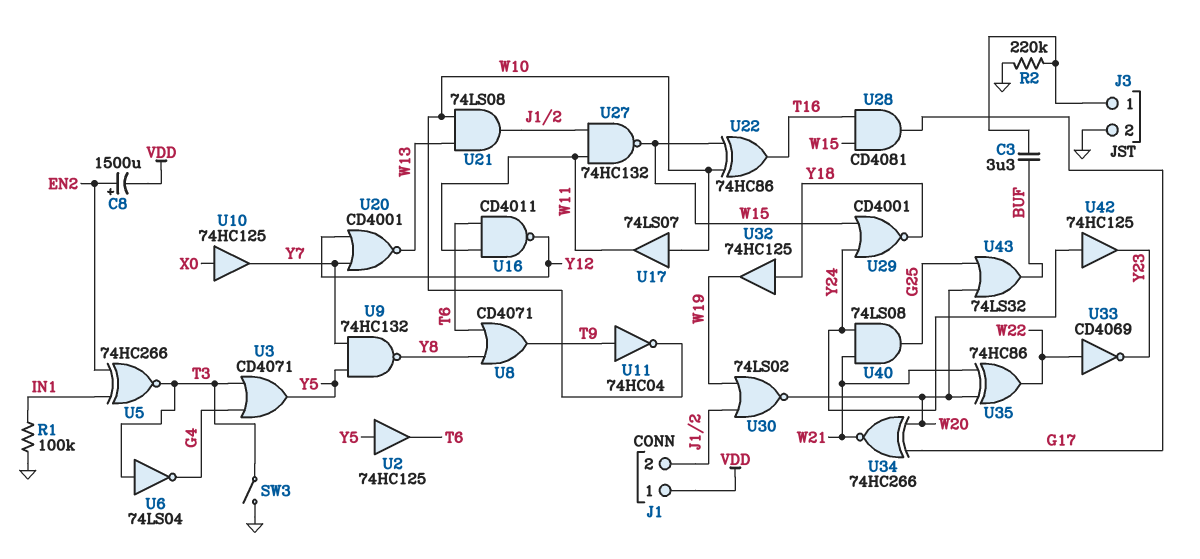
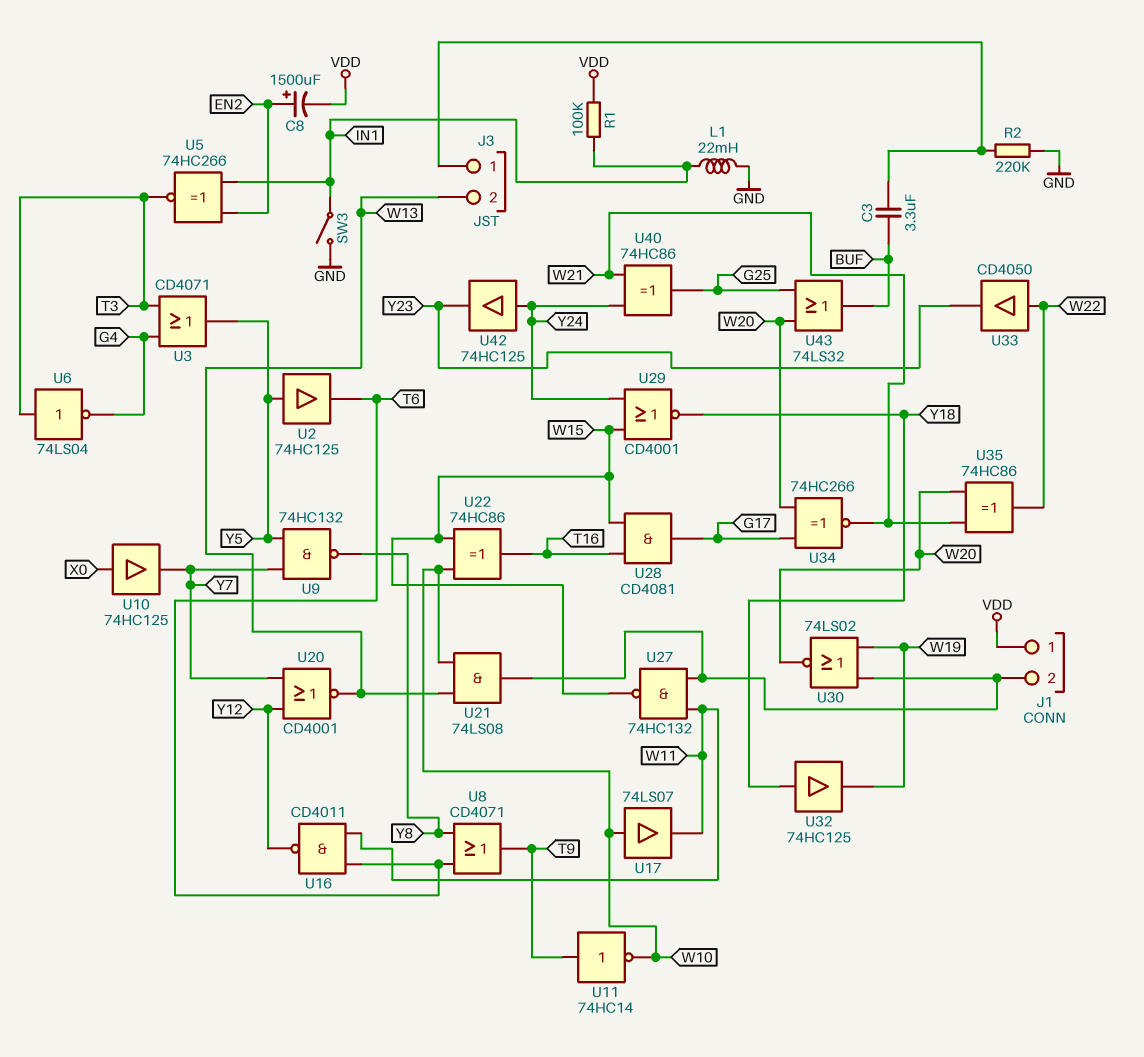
J3 pin 2: GND -> W13
L1: none -> 22mH (GND, IN1)
R1: 100k (GND, IN1) -> 100k (IN1, VDD)
SW3: switch (GND, T3) -> switch (GND, IN1)
U11: NOT 74HC04 (in T9, out W10) -> NOT 74HC14 (in T9, out W10)
U33: NOT CD4069 (in W22, out Y23) -> buffer CD4050 (in W22, out Y23)
U40: AND 74LS08 (in W21, in Y24, out G25) -> XOR 74HC86 (in W21, in Y24, out G25)

